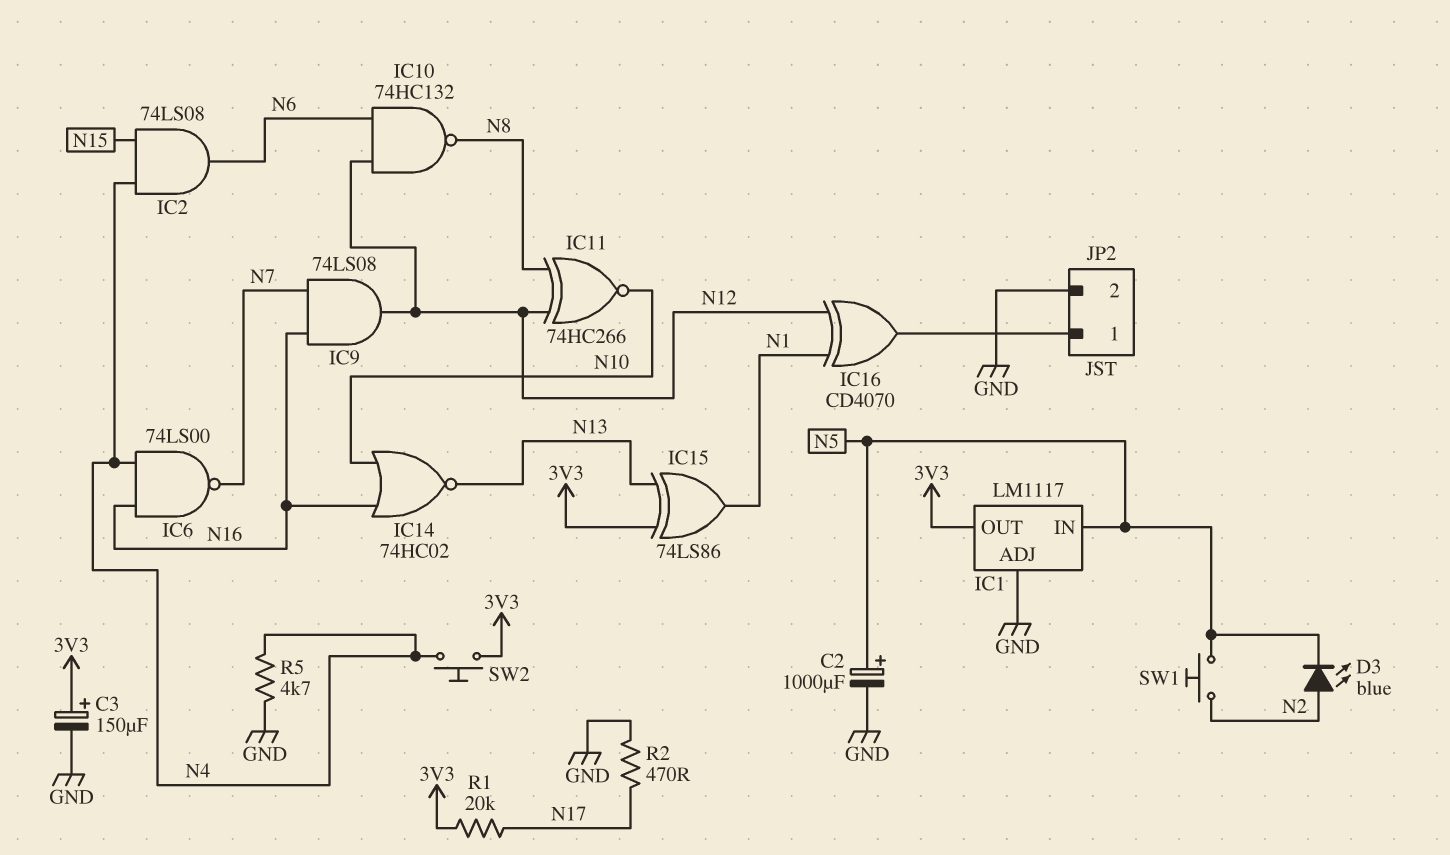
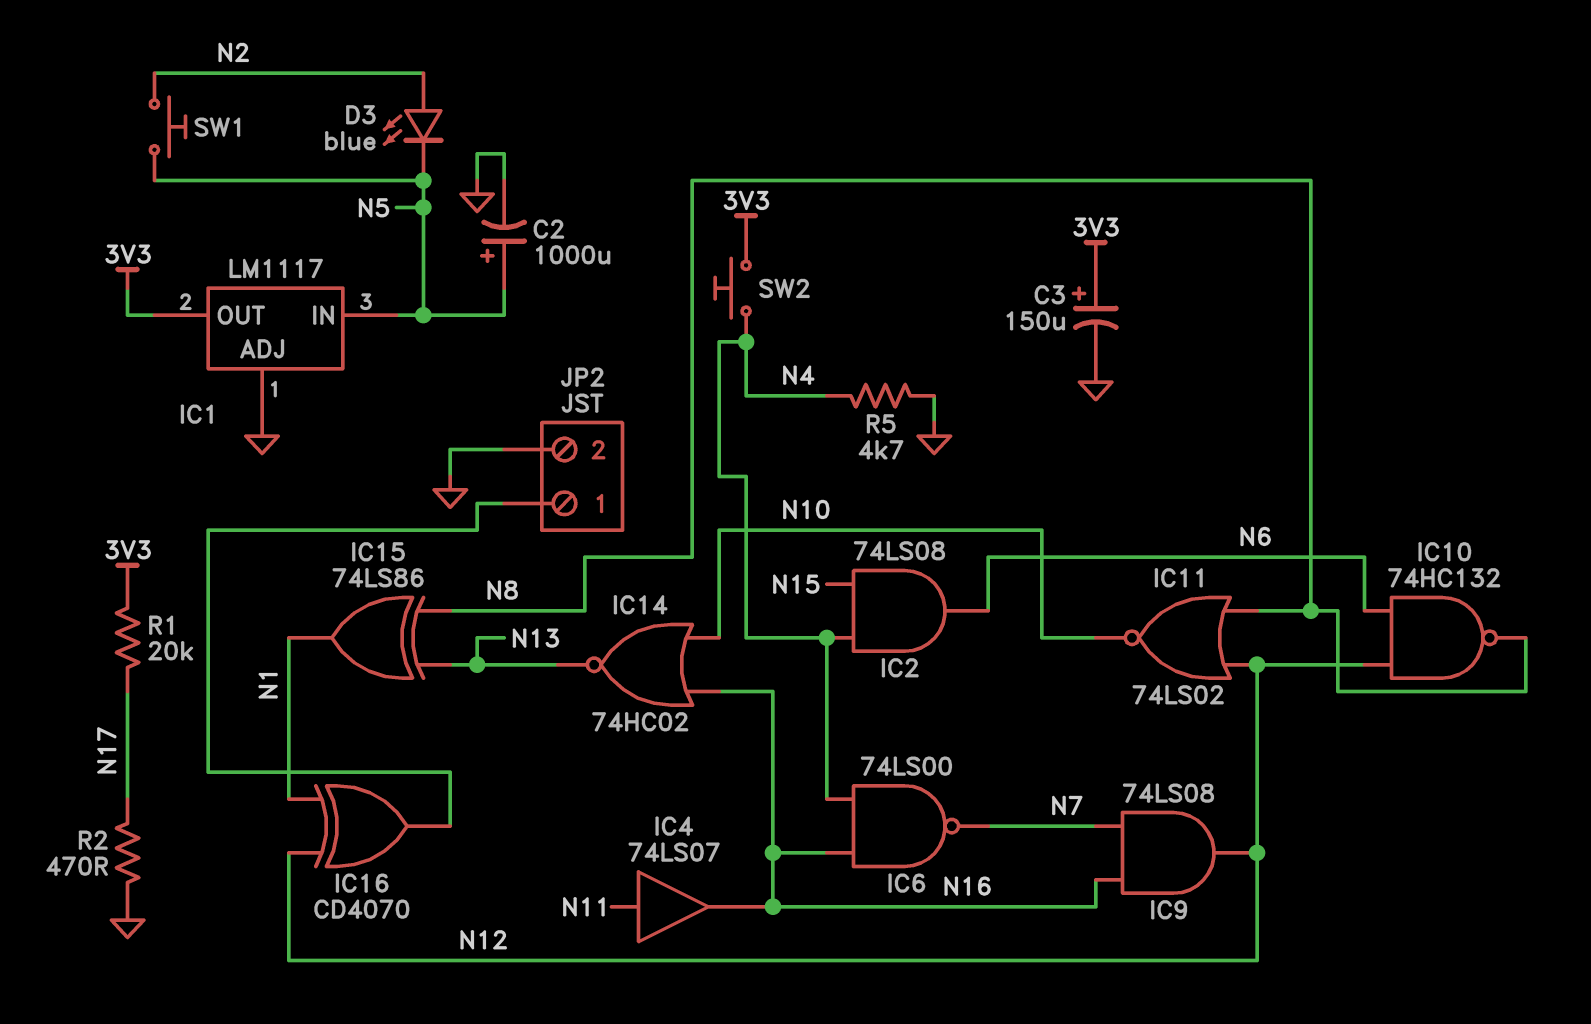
IC4: none -> buffer 74LS07 (in N11, out N16)
IC11: XNOR 74HC266 (in N8, in N12, out N10) -> NOR 74LS02 (in N8, in N12, out N10)
IC15: XOR 74LS86 (in 3V3, in N13, out N1) -> XOR 74LS86 (in N8, in N13, out N1)

